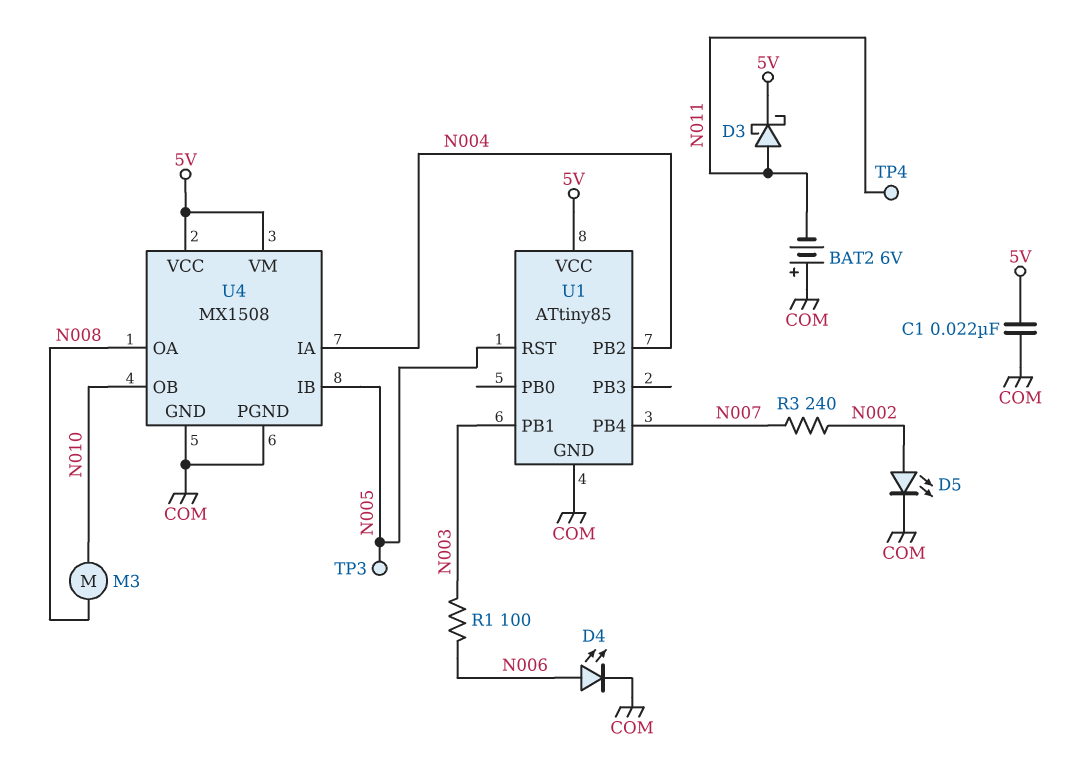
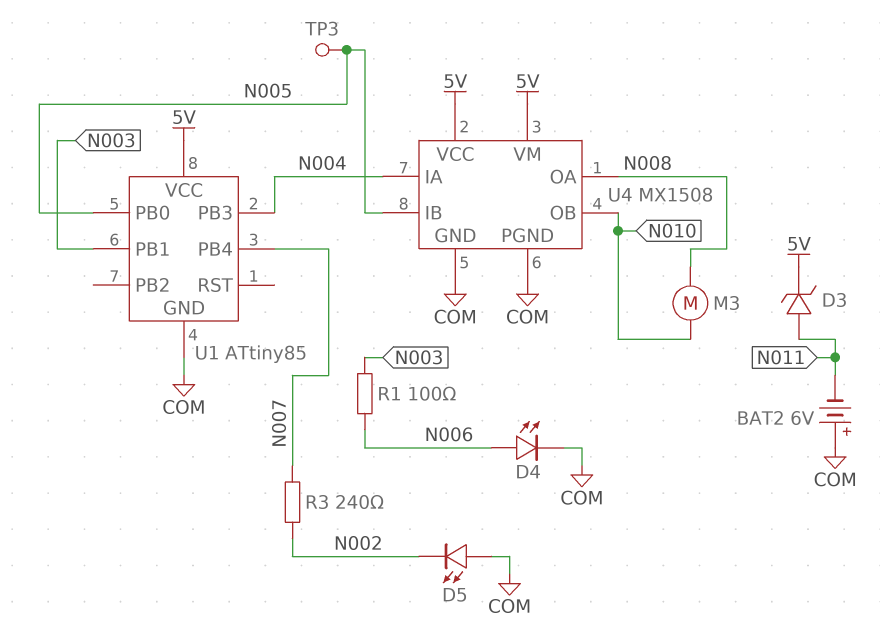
C1: 22nF (5V, COM) -> none
D3: schottky (A N011, K 5V) -> zener (A N011, K 5V)
D5: LED (A N002, K COM) -> LED (A COM, K N002)
TP4: test point (N011) -> none
U1 pin PB0: none -> N005
U1 pin PB2: N004 -> none
U1 pin PB3: none -> N004
U1 pin RST: N005 -> none

